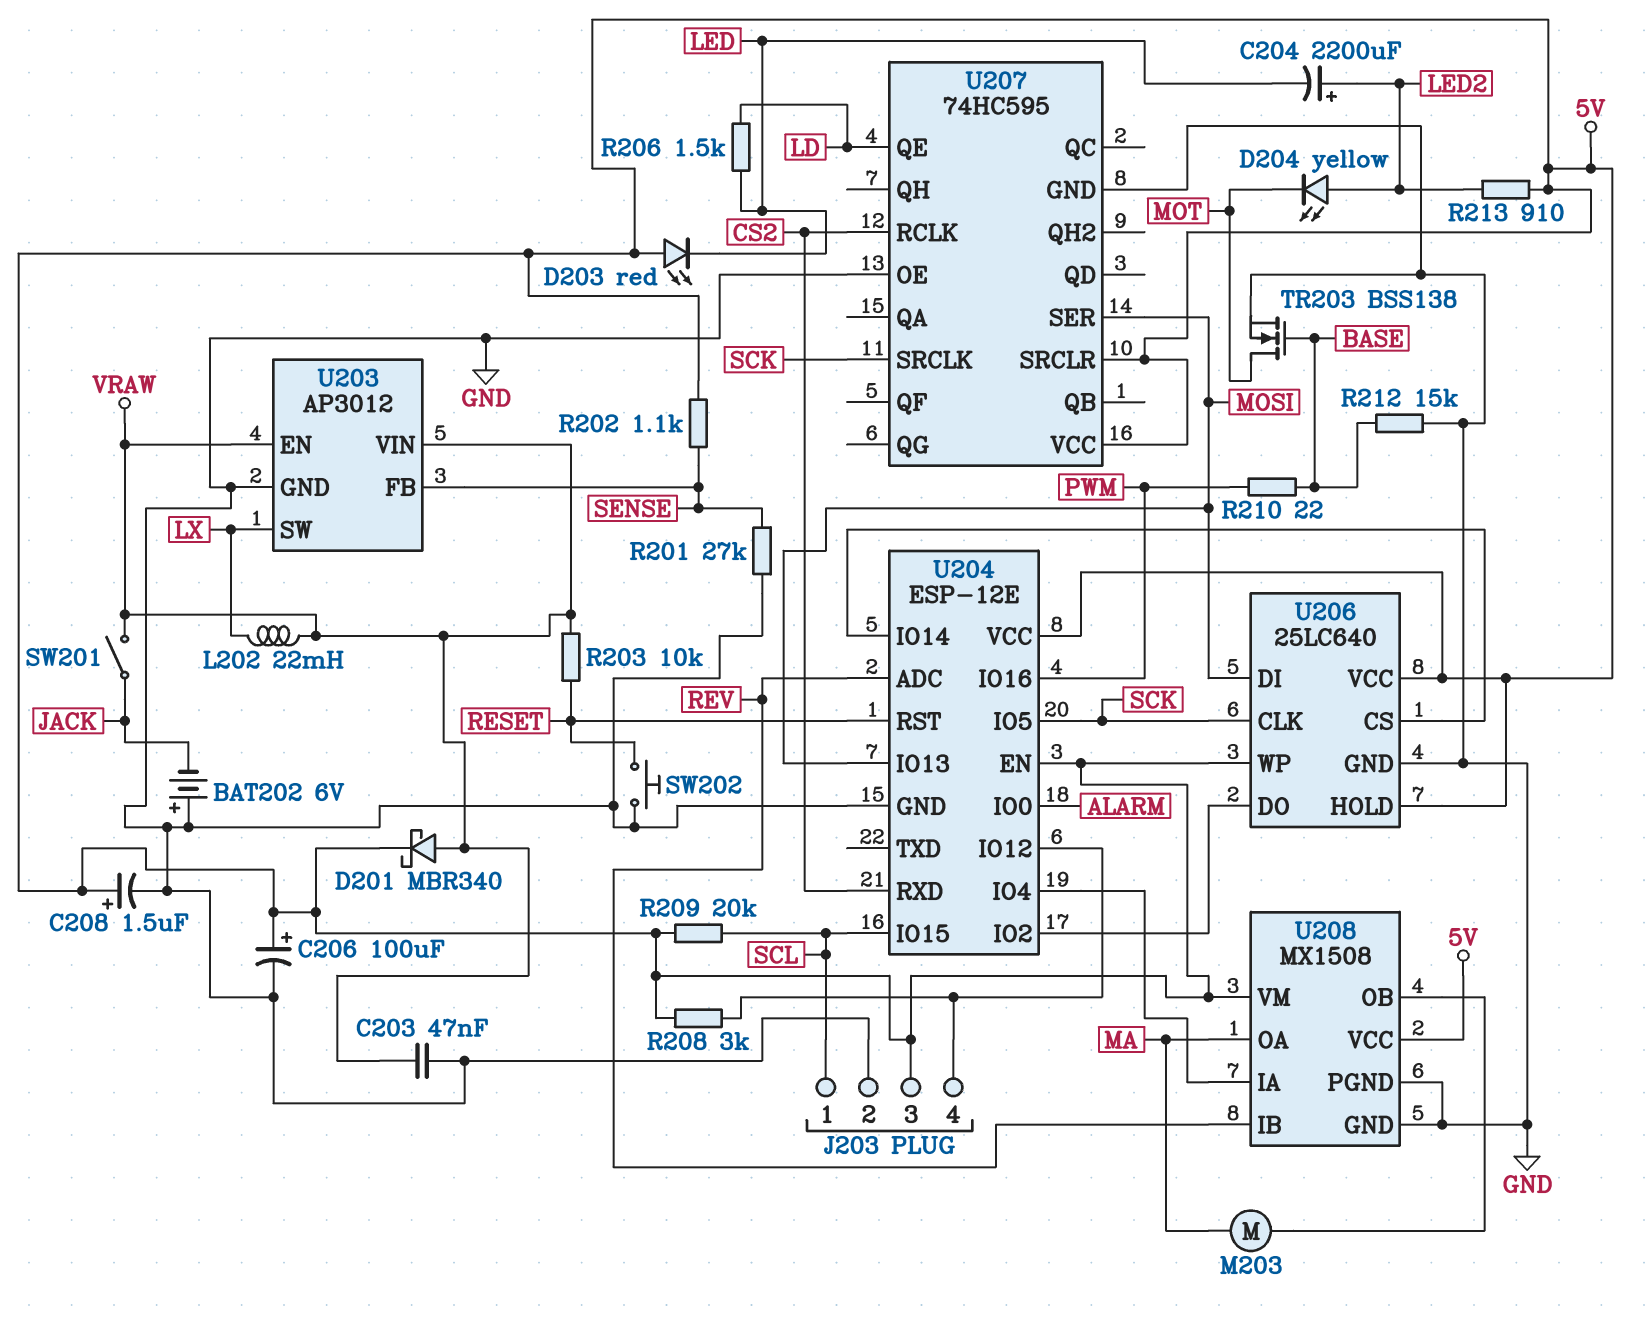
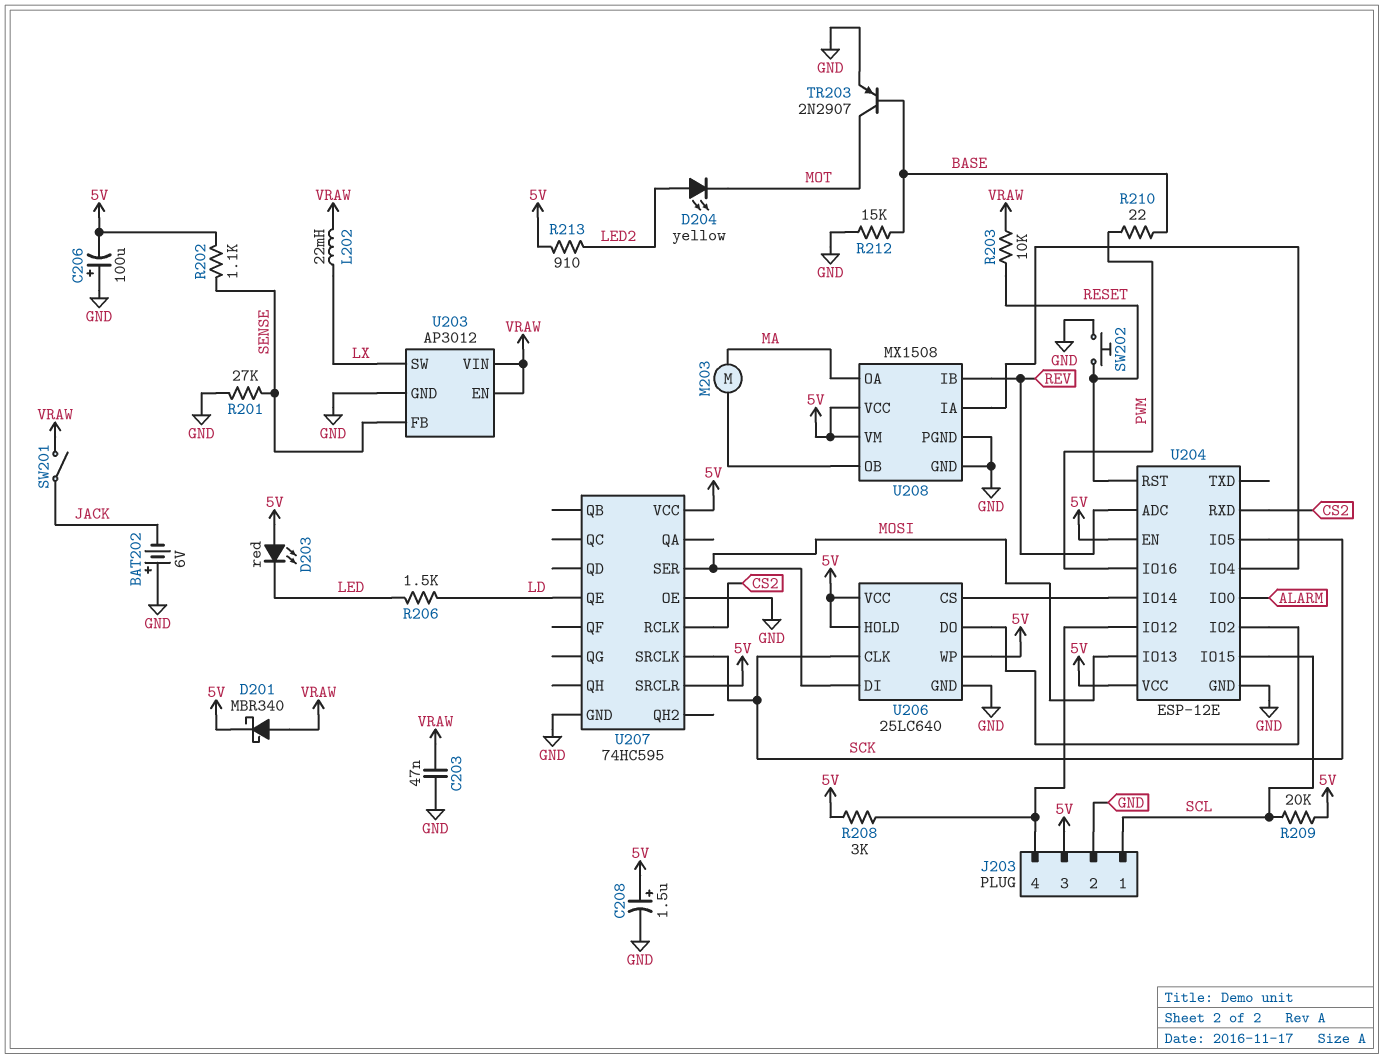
C204: 2200uF (plus LED2, minus LED) -> none
C206: 100uF (plus 5V, minus GND) -> 100uF (plus GND, minus 5V)
TR203: NMOS BSS138 (G BASE, D MOT, S GND) -> PNP 2N2907 (B BASE, C MOT, E GND)

